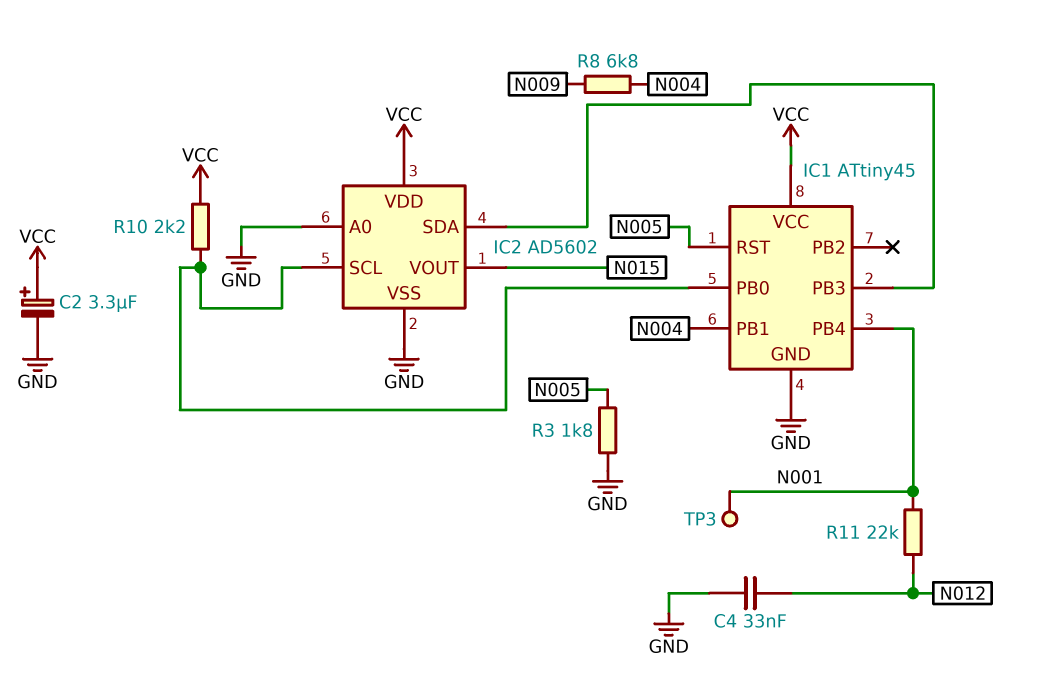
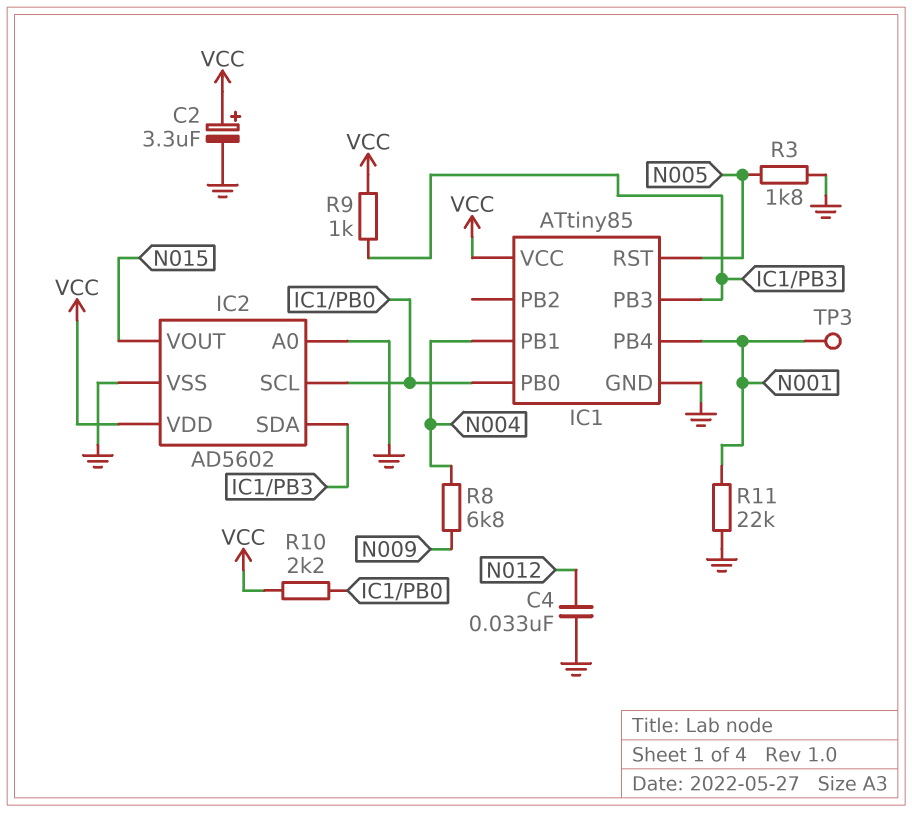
IC1: ATtiny45 -> ATtiny85
R9: none -> 1k (IC1/PB3, VCC)
R11: 22k (N001, N012) -> 22k (GND, N001)

